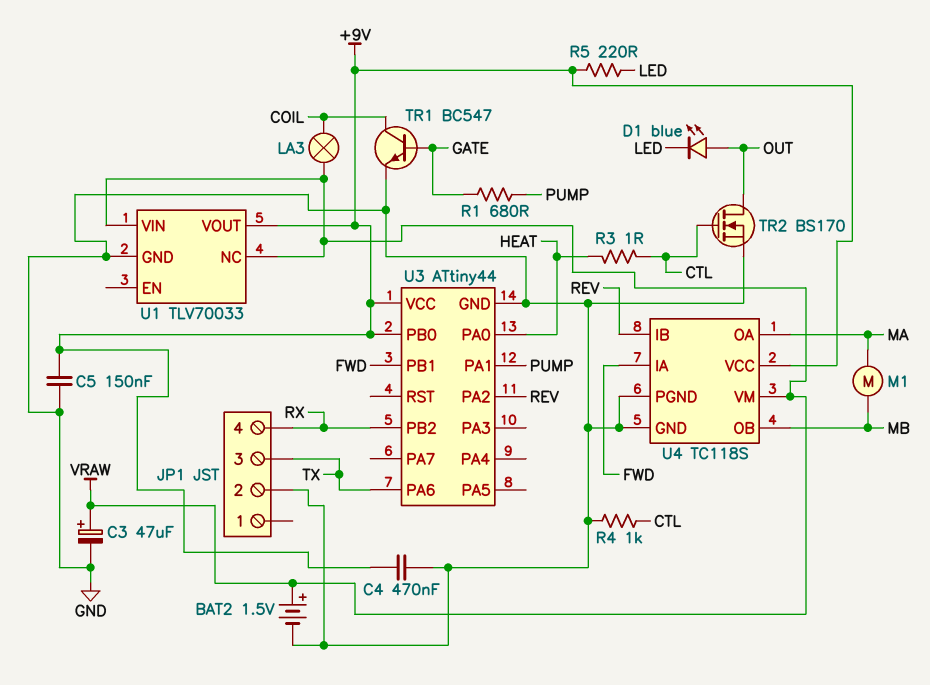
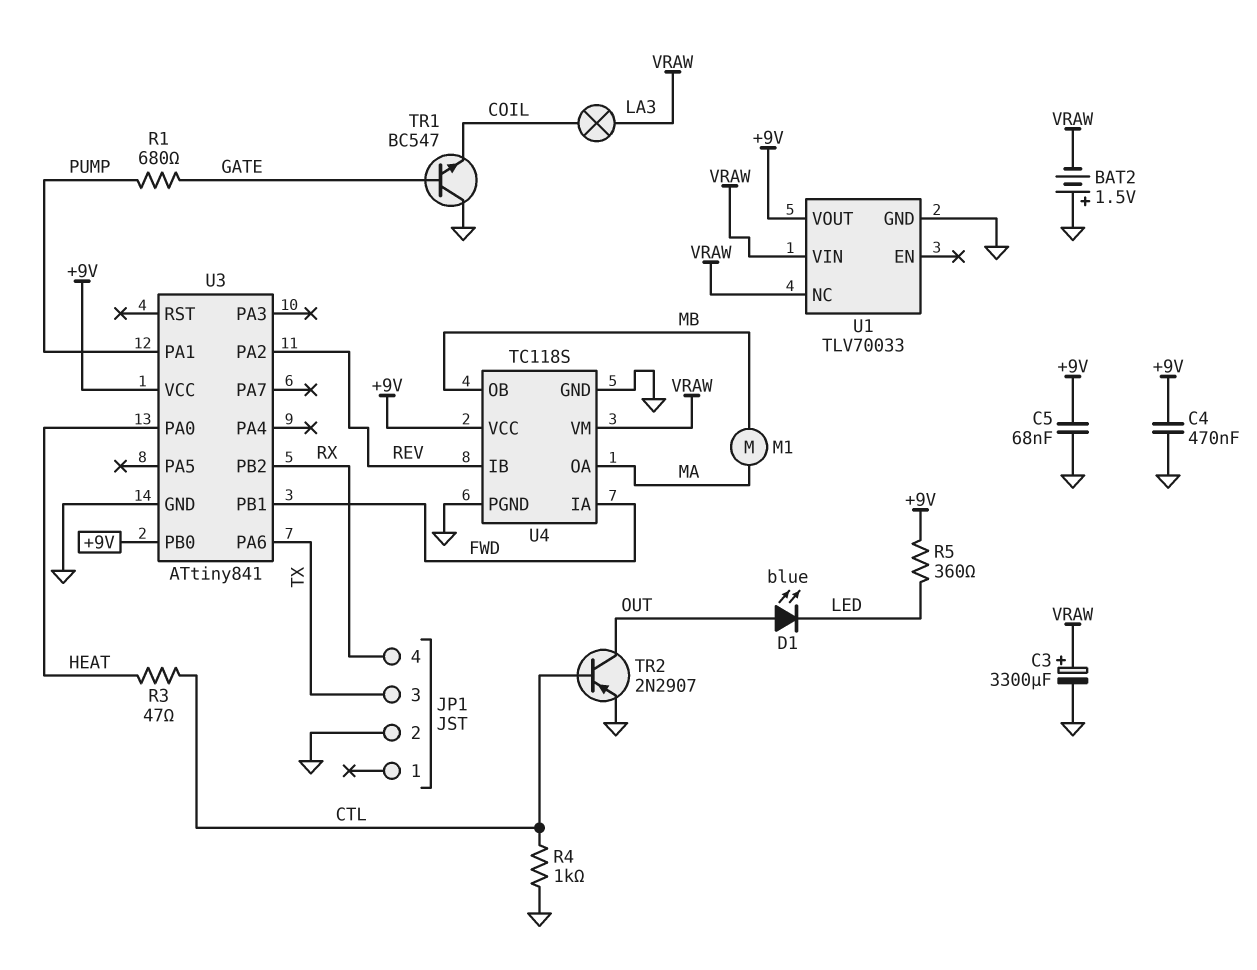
BAT2: 1.5V (plus VRAW, minus GND) -> 1.5V (plus GND, minus VRAW)
C3: 47uF (plus VRAW, minus GND) -> 3300uF (plus VRAW, minus GND)
C5: 150nF (+9V, GND) -> 68nF (+9V, GND)
R3: 1 (CTL, HEAT) -> 47 (CTL, HEAT)
R5: 220 (+9V, LED) -> 360 (+9V, LED)
TR1: NPN BC547 (B GATE, C COIL, E GND) -> NPN BC547 (B GATE, C GND, E COIL)
TR2: NMOS BS170 (G CTL, D OUT, S GND) -> PNP 2N2907 (B CTL, C OUT, E GND)
U3: ATtiny44 -> ATtiny841

